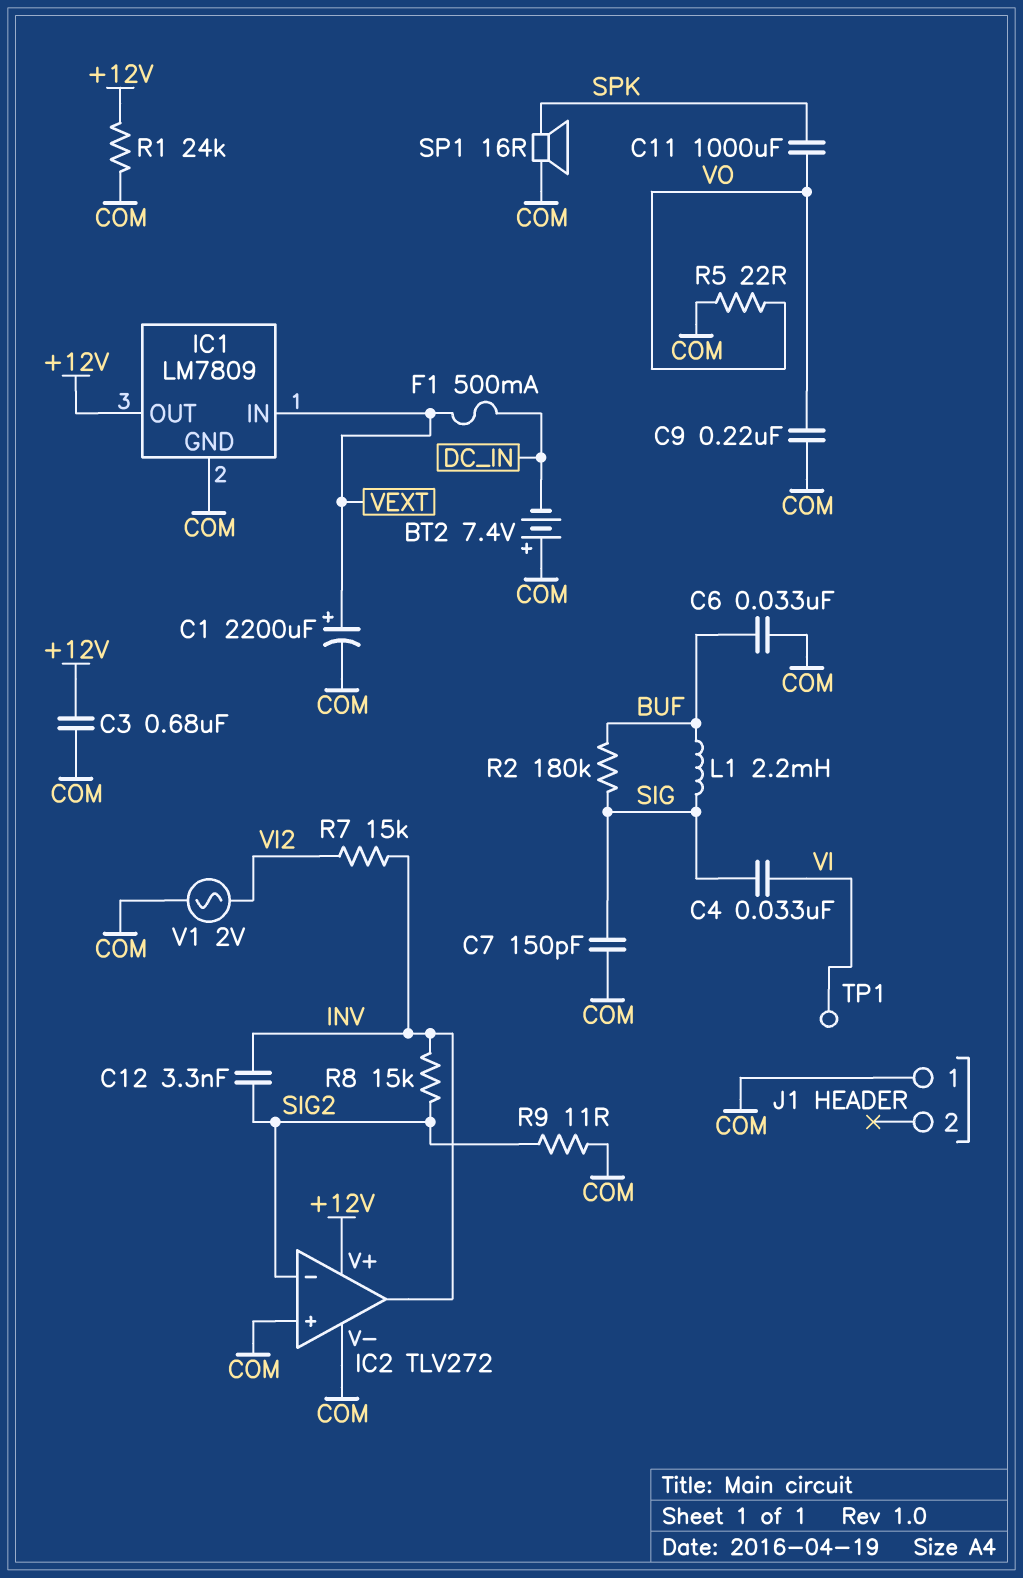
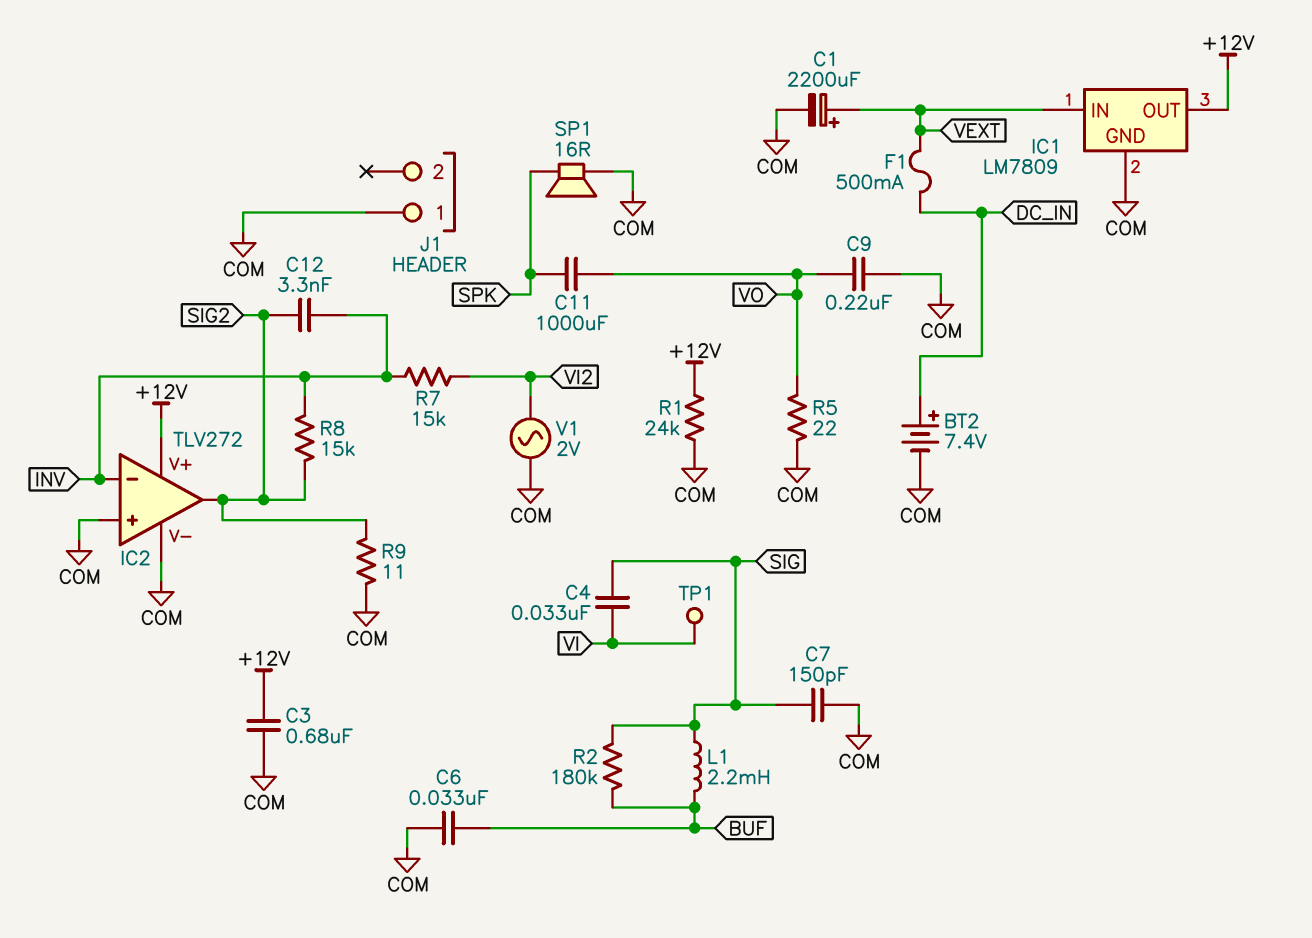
BT2: 7.4V (plus COM, minus DC_IN) -> 7.4V (plus DC_IN, minus COM)
IC2 pin in-: SIG2 -> INV
IC2 pin out: INV -> SIG2

